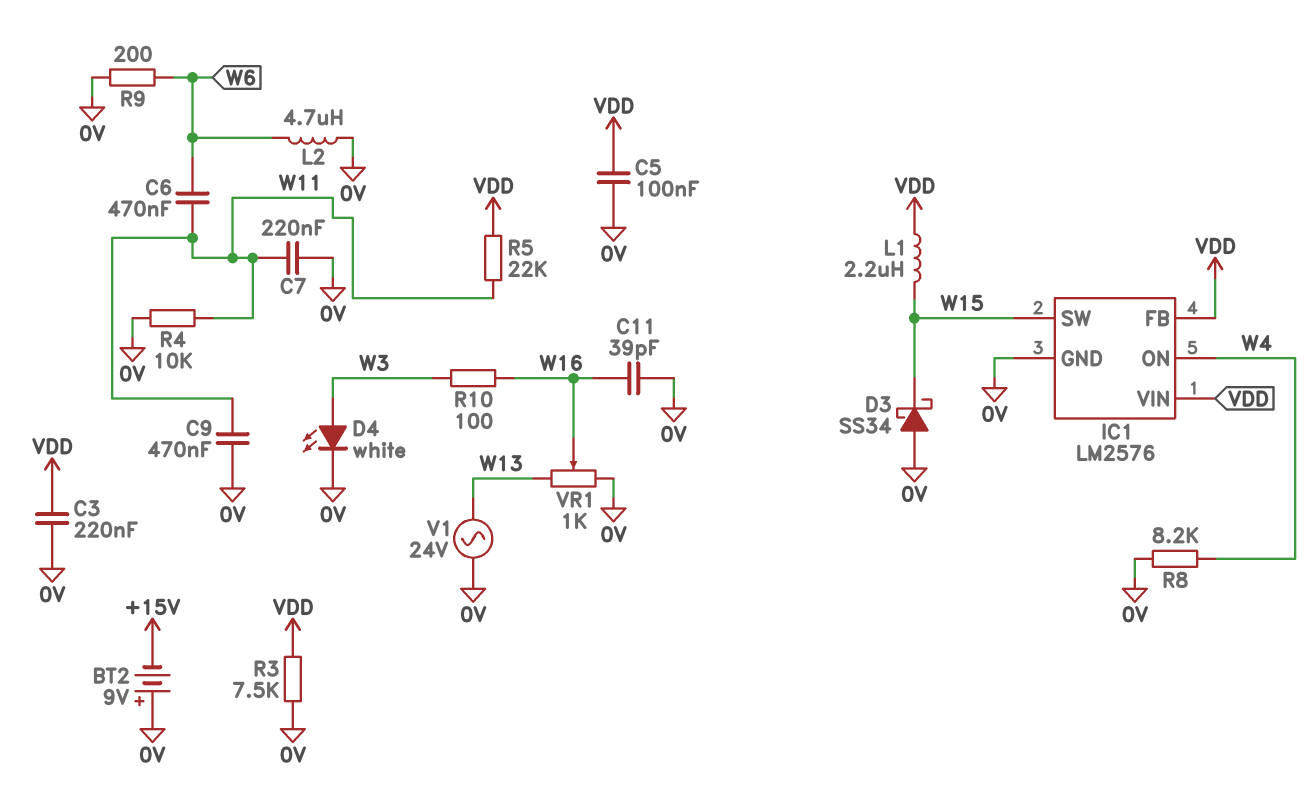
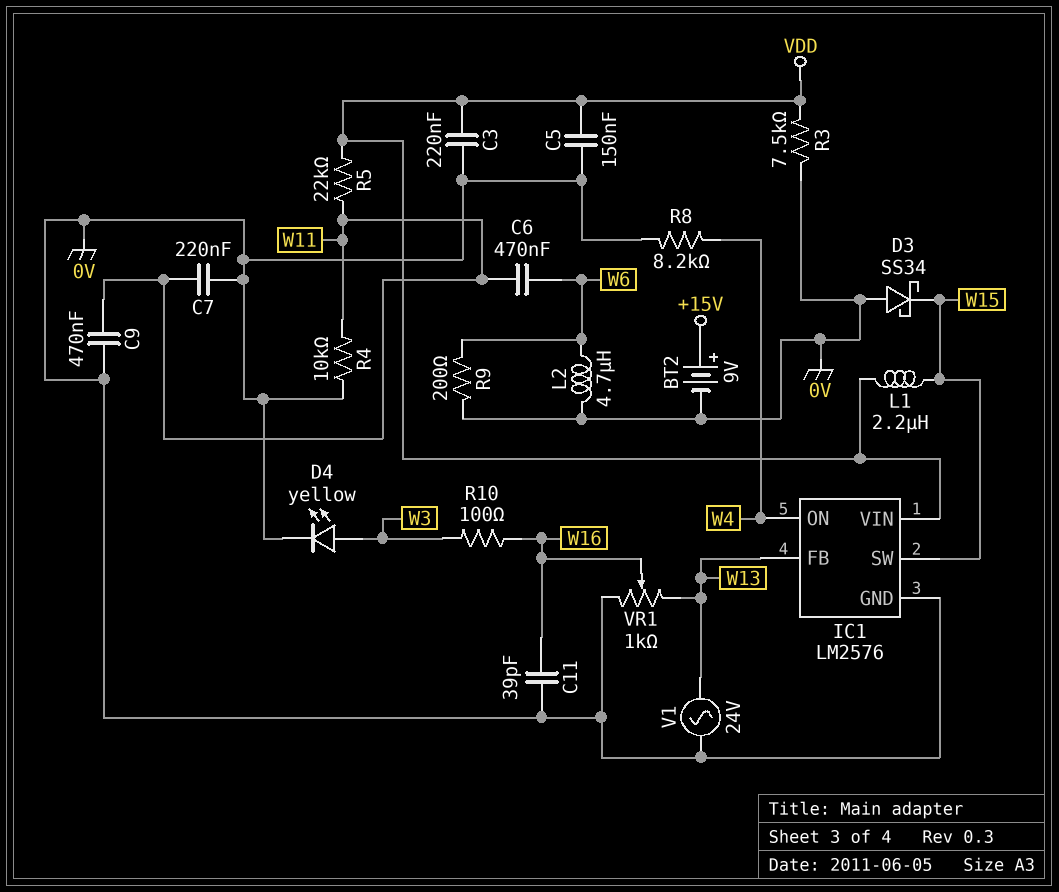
BT2: 9V (plus 0V, minus +15V) -> 9V (plus +15V, minus 0V)
C5: 100nF (0V, VDD) -> 150nF (0V, VDD)
D4: LED white (A W3, K 0V) -> LED yellow (A W3, K 0V)
IC1 pin FB: VDD -> W13

